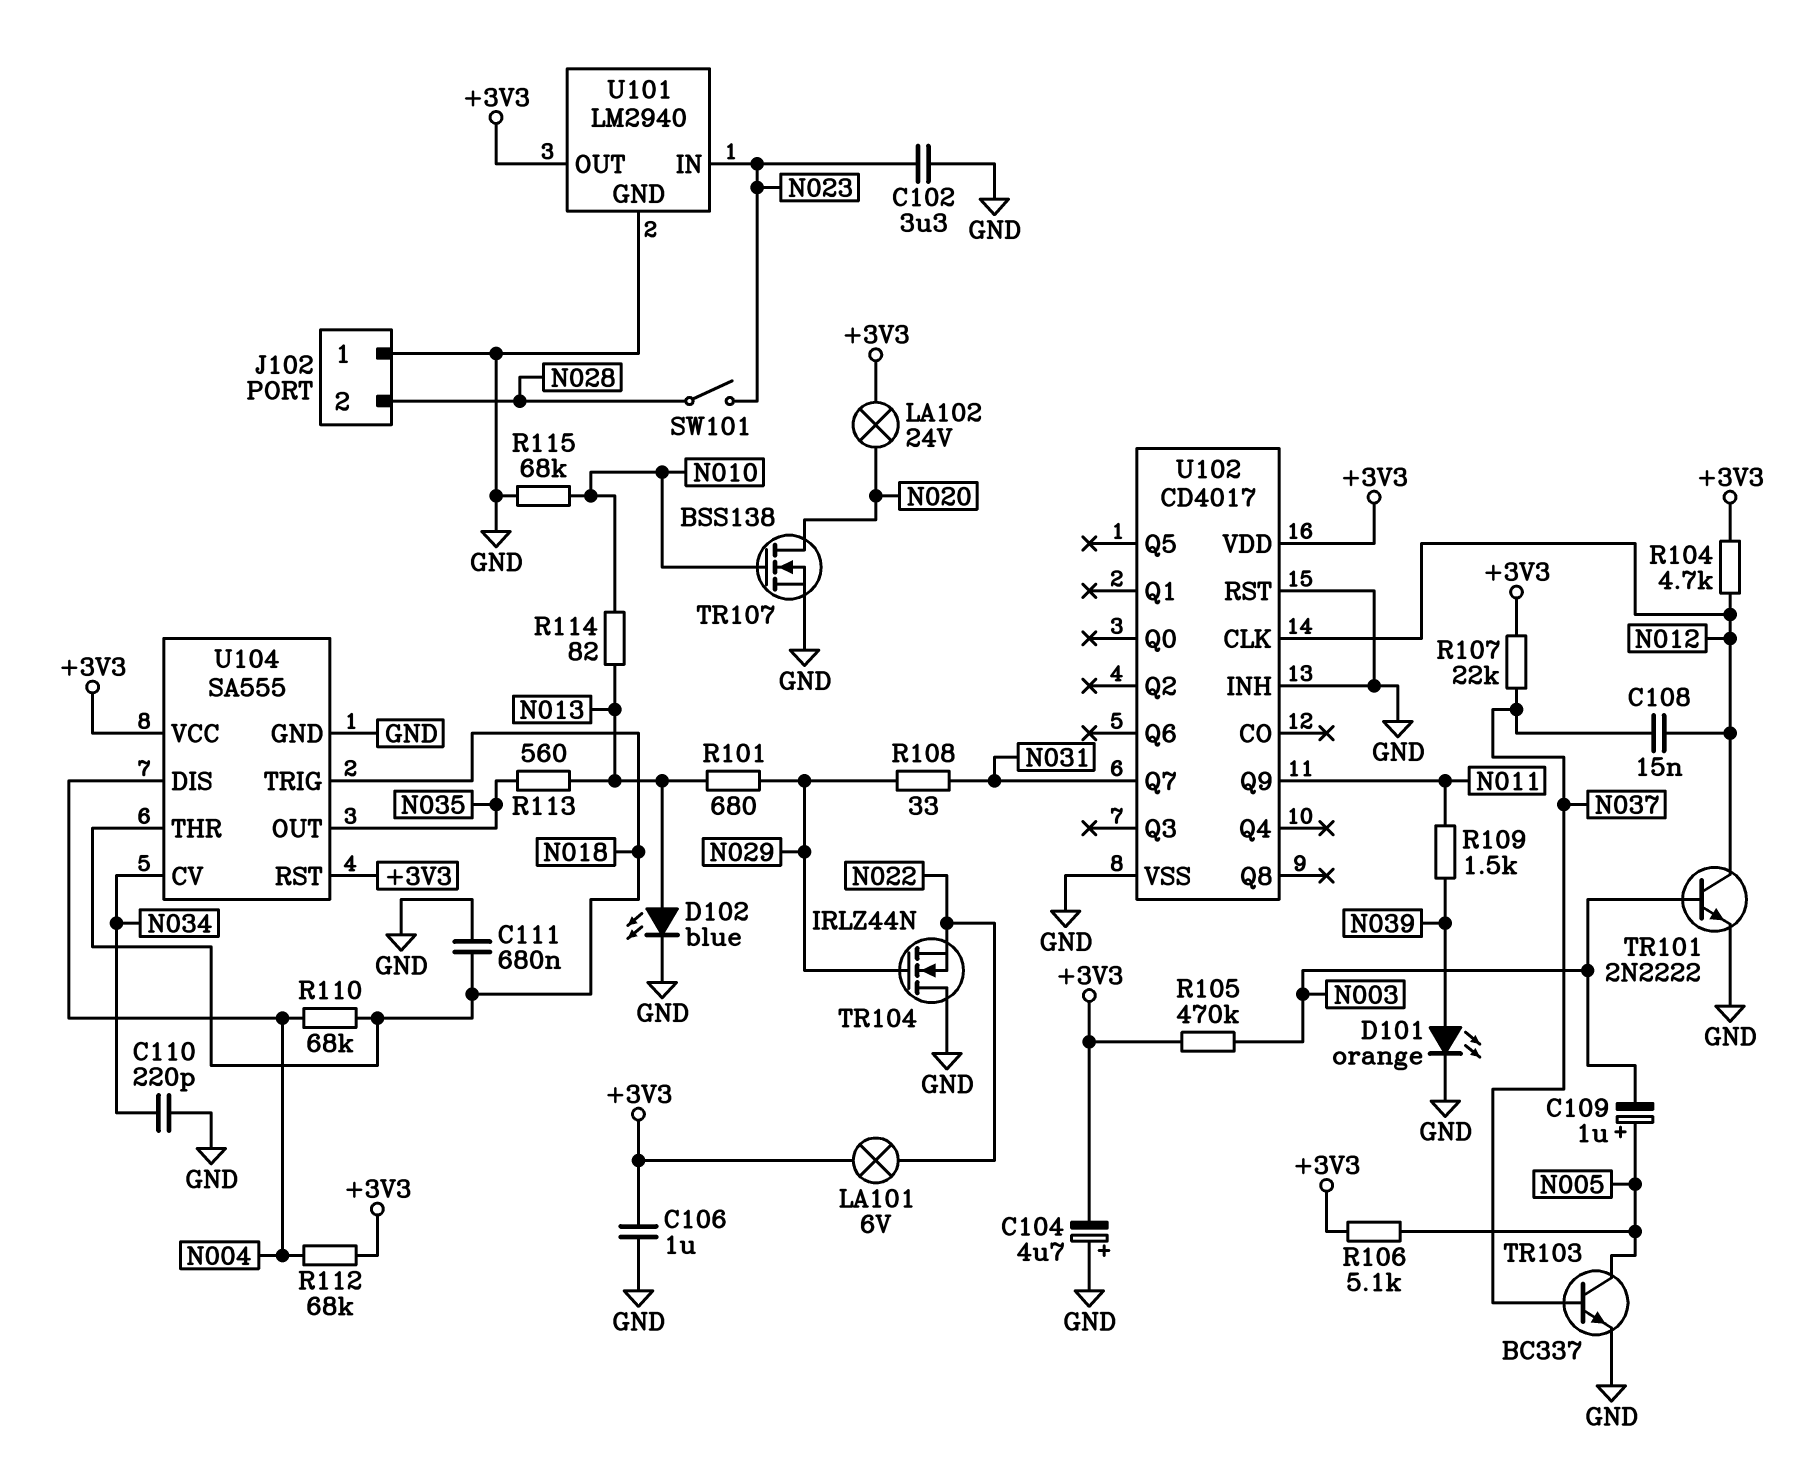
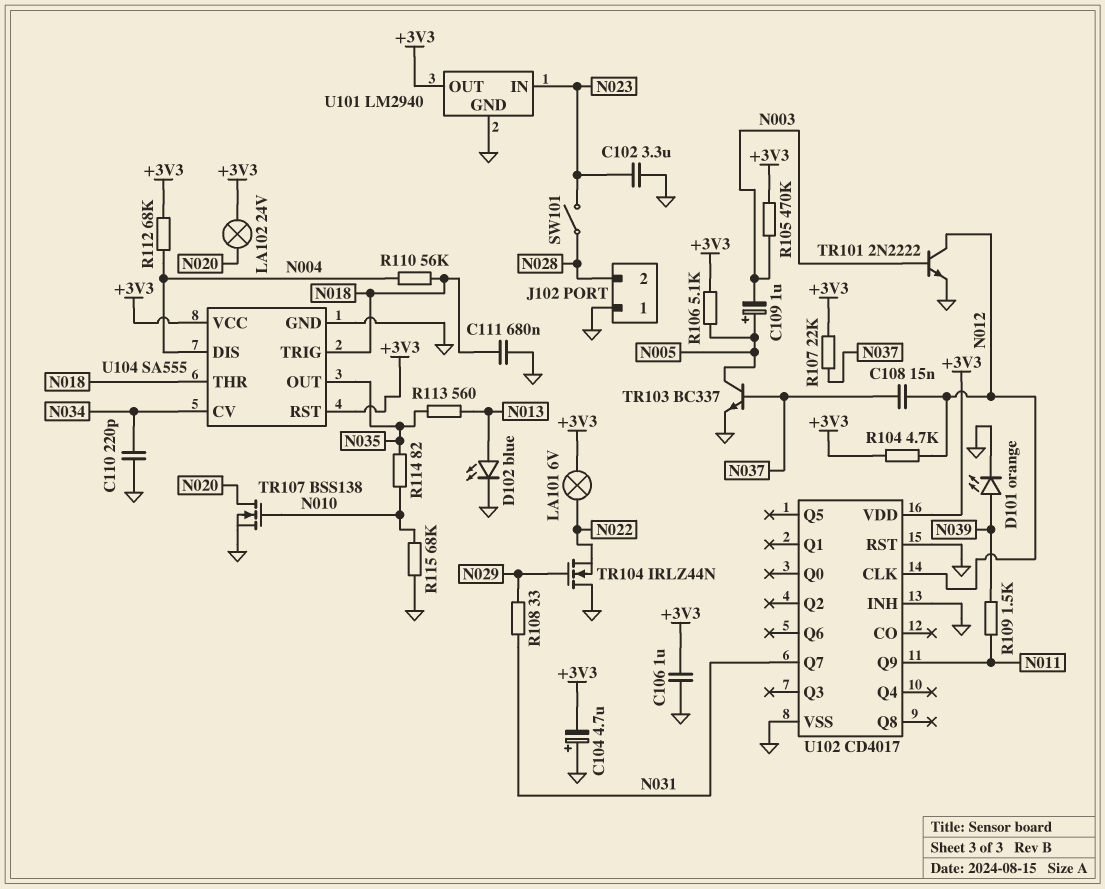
R101: 680 (N013, N029) -> none
R110: 68k (N004, N018) -> 56k (N004, N018)
R114: 82 (N010, N013) -> 82 (N010, N035)

